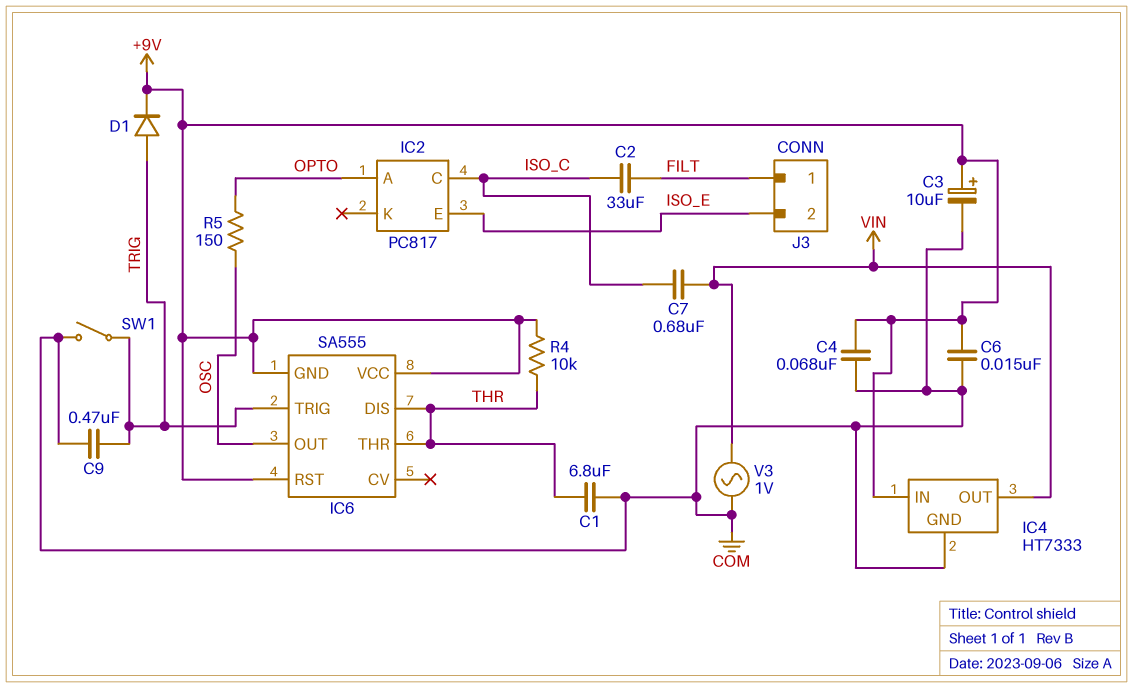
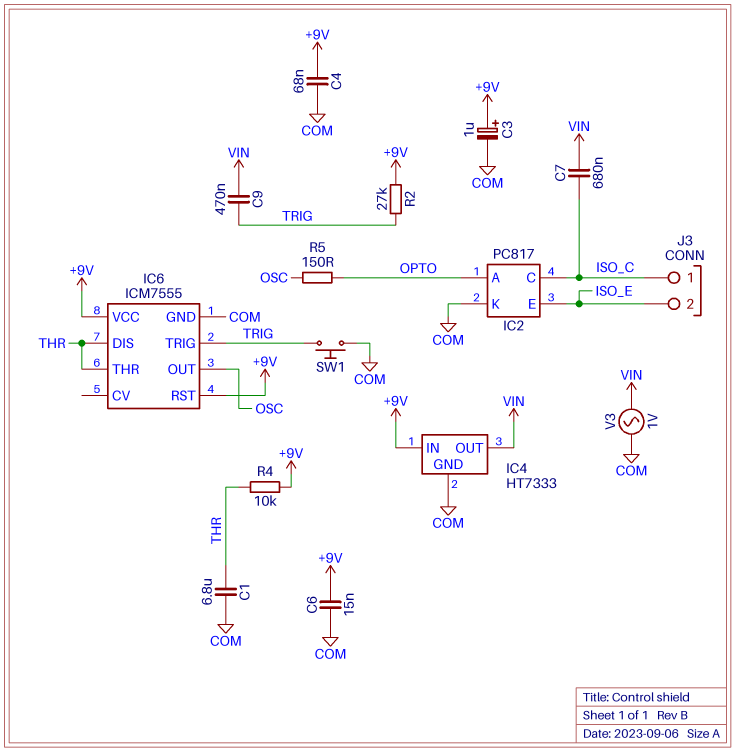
C2: 33uF (FILT, ISO_C) -> none
C3: 10uF (plus +9V, minus COM) -> 1uF (plus +9V, minus COM)
C9: 470nF (COM, TRIG) -> 470nF (TRIG, VIN)
D1: diode (A TRIG, K +9V) -> none
IC2 pin K: none -> COM
IC6: SA555 -> ICM7555
IC6 pin GND: +9V -> COM
J3 pin 1: FILT -> ISO_C
R2: none -> 27k (+9V, TRIG)
SW1: switch (COM, TRIG) -> button (COM, TRIG)

